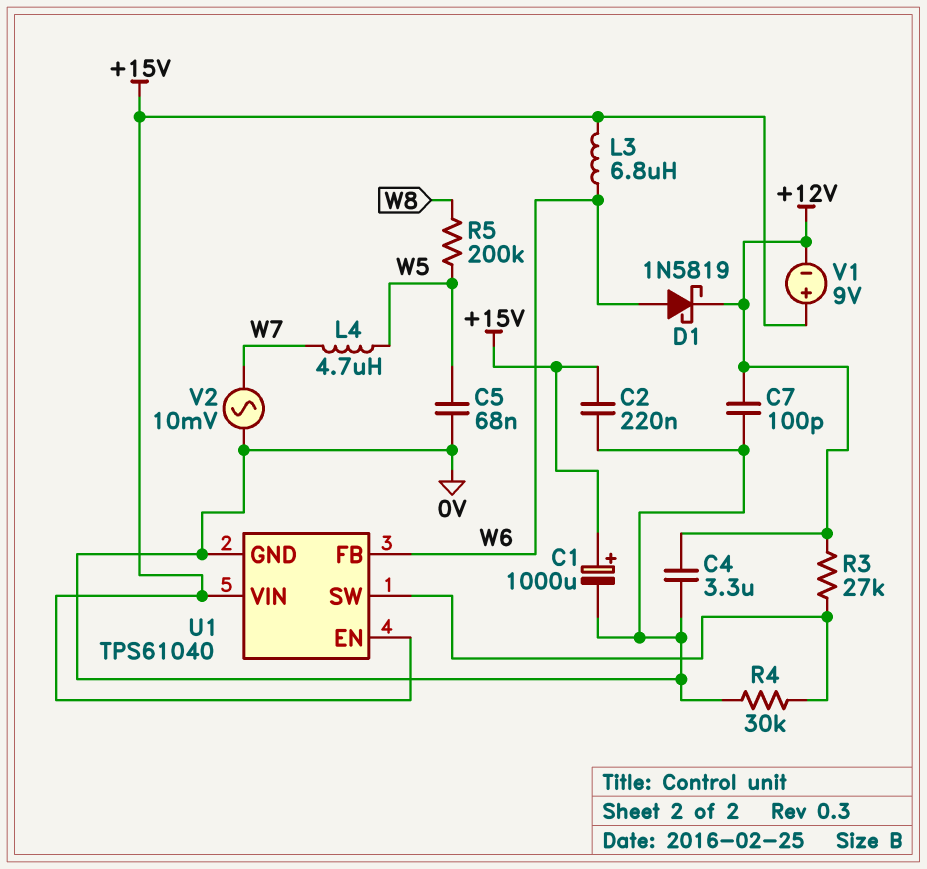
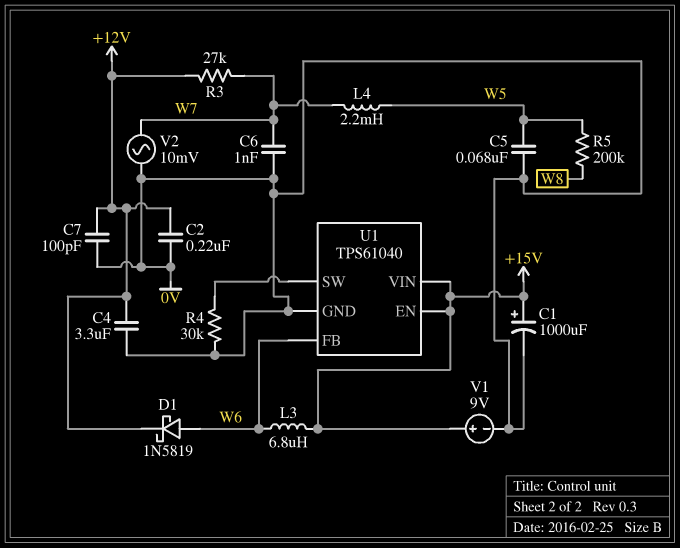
C2: 220nF (+15V, 0V) -> 220nF (+12V, 0V)
C6: none -> 1nF (0V, W7)
L4: 4.7uH (W5, W7) -> 2.2mH (W5, W7)
R3: 27k (+12V, U1/SW) -> 27k (+12V, W7)
V1: 9V (plus +15V, minus +12V) -> 9V (plus +15V, minus 0V)

